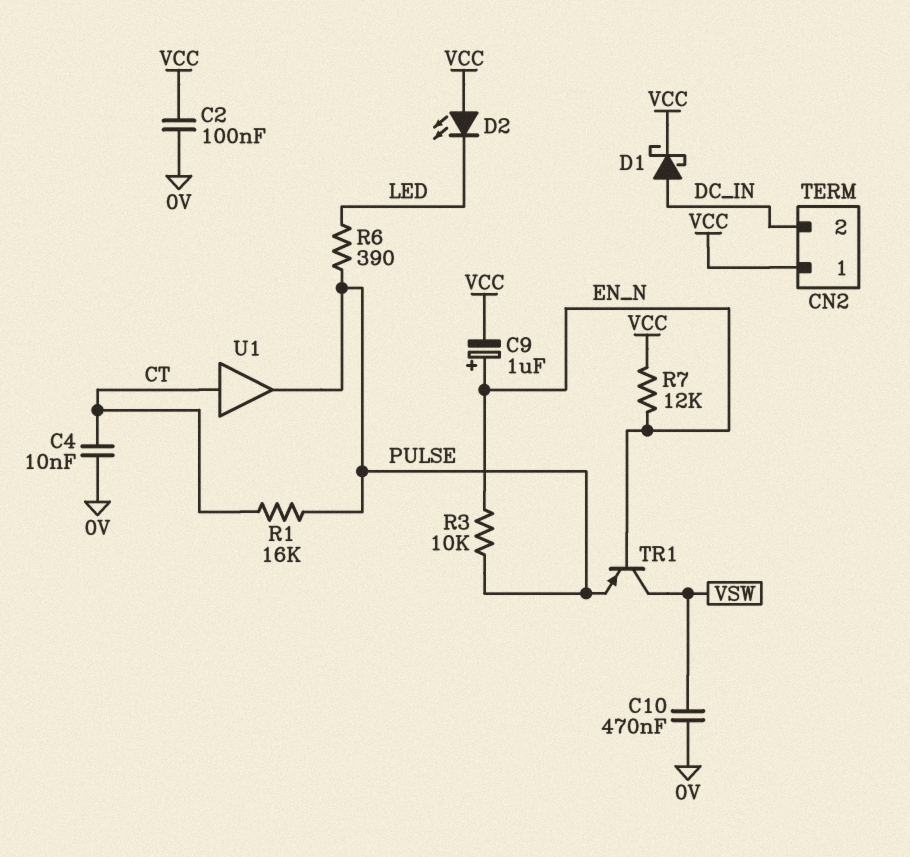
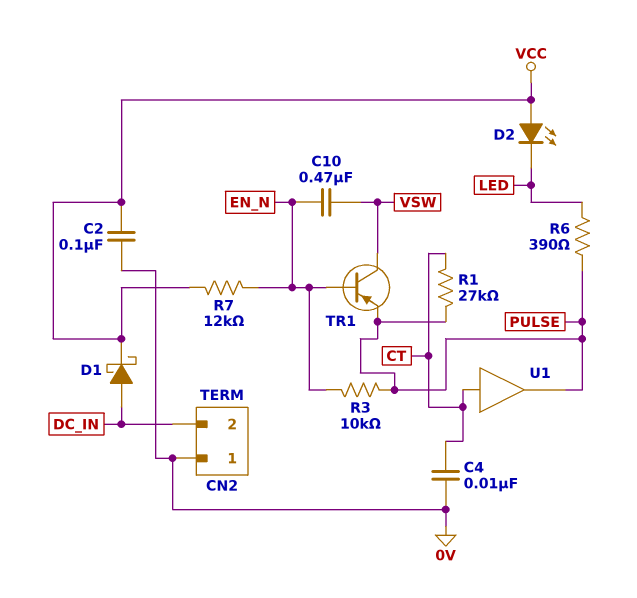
C9: 1uF (plus EN_N, minus VCC) -> none
C10: 470nF (0V, VSW) -> 470nF (EN_N, VSW)
CN2 pin 1: VCC -> 0V
R1: 16k (CT, PULSE) -> 27k (CT, PULSE)

